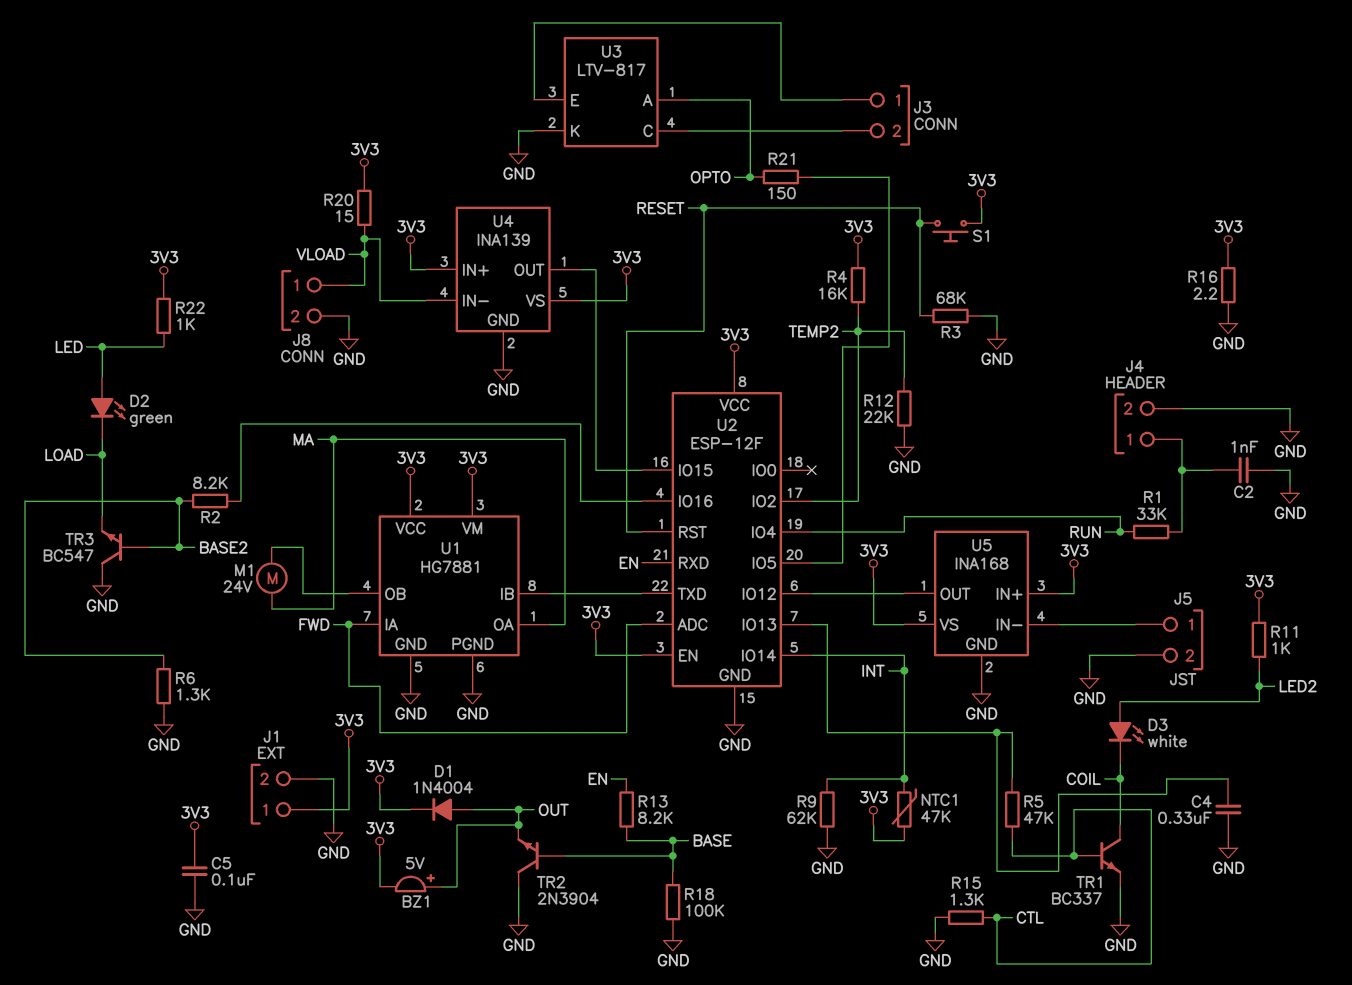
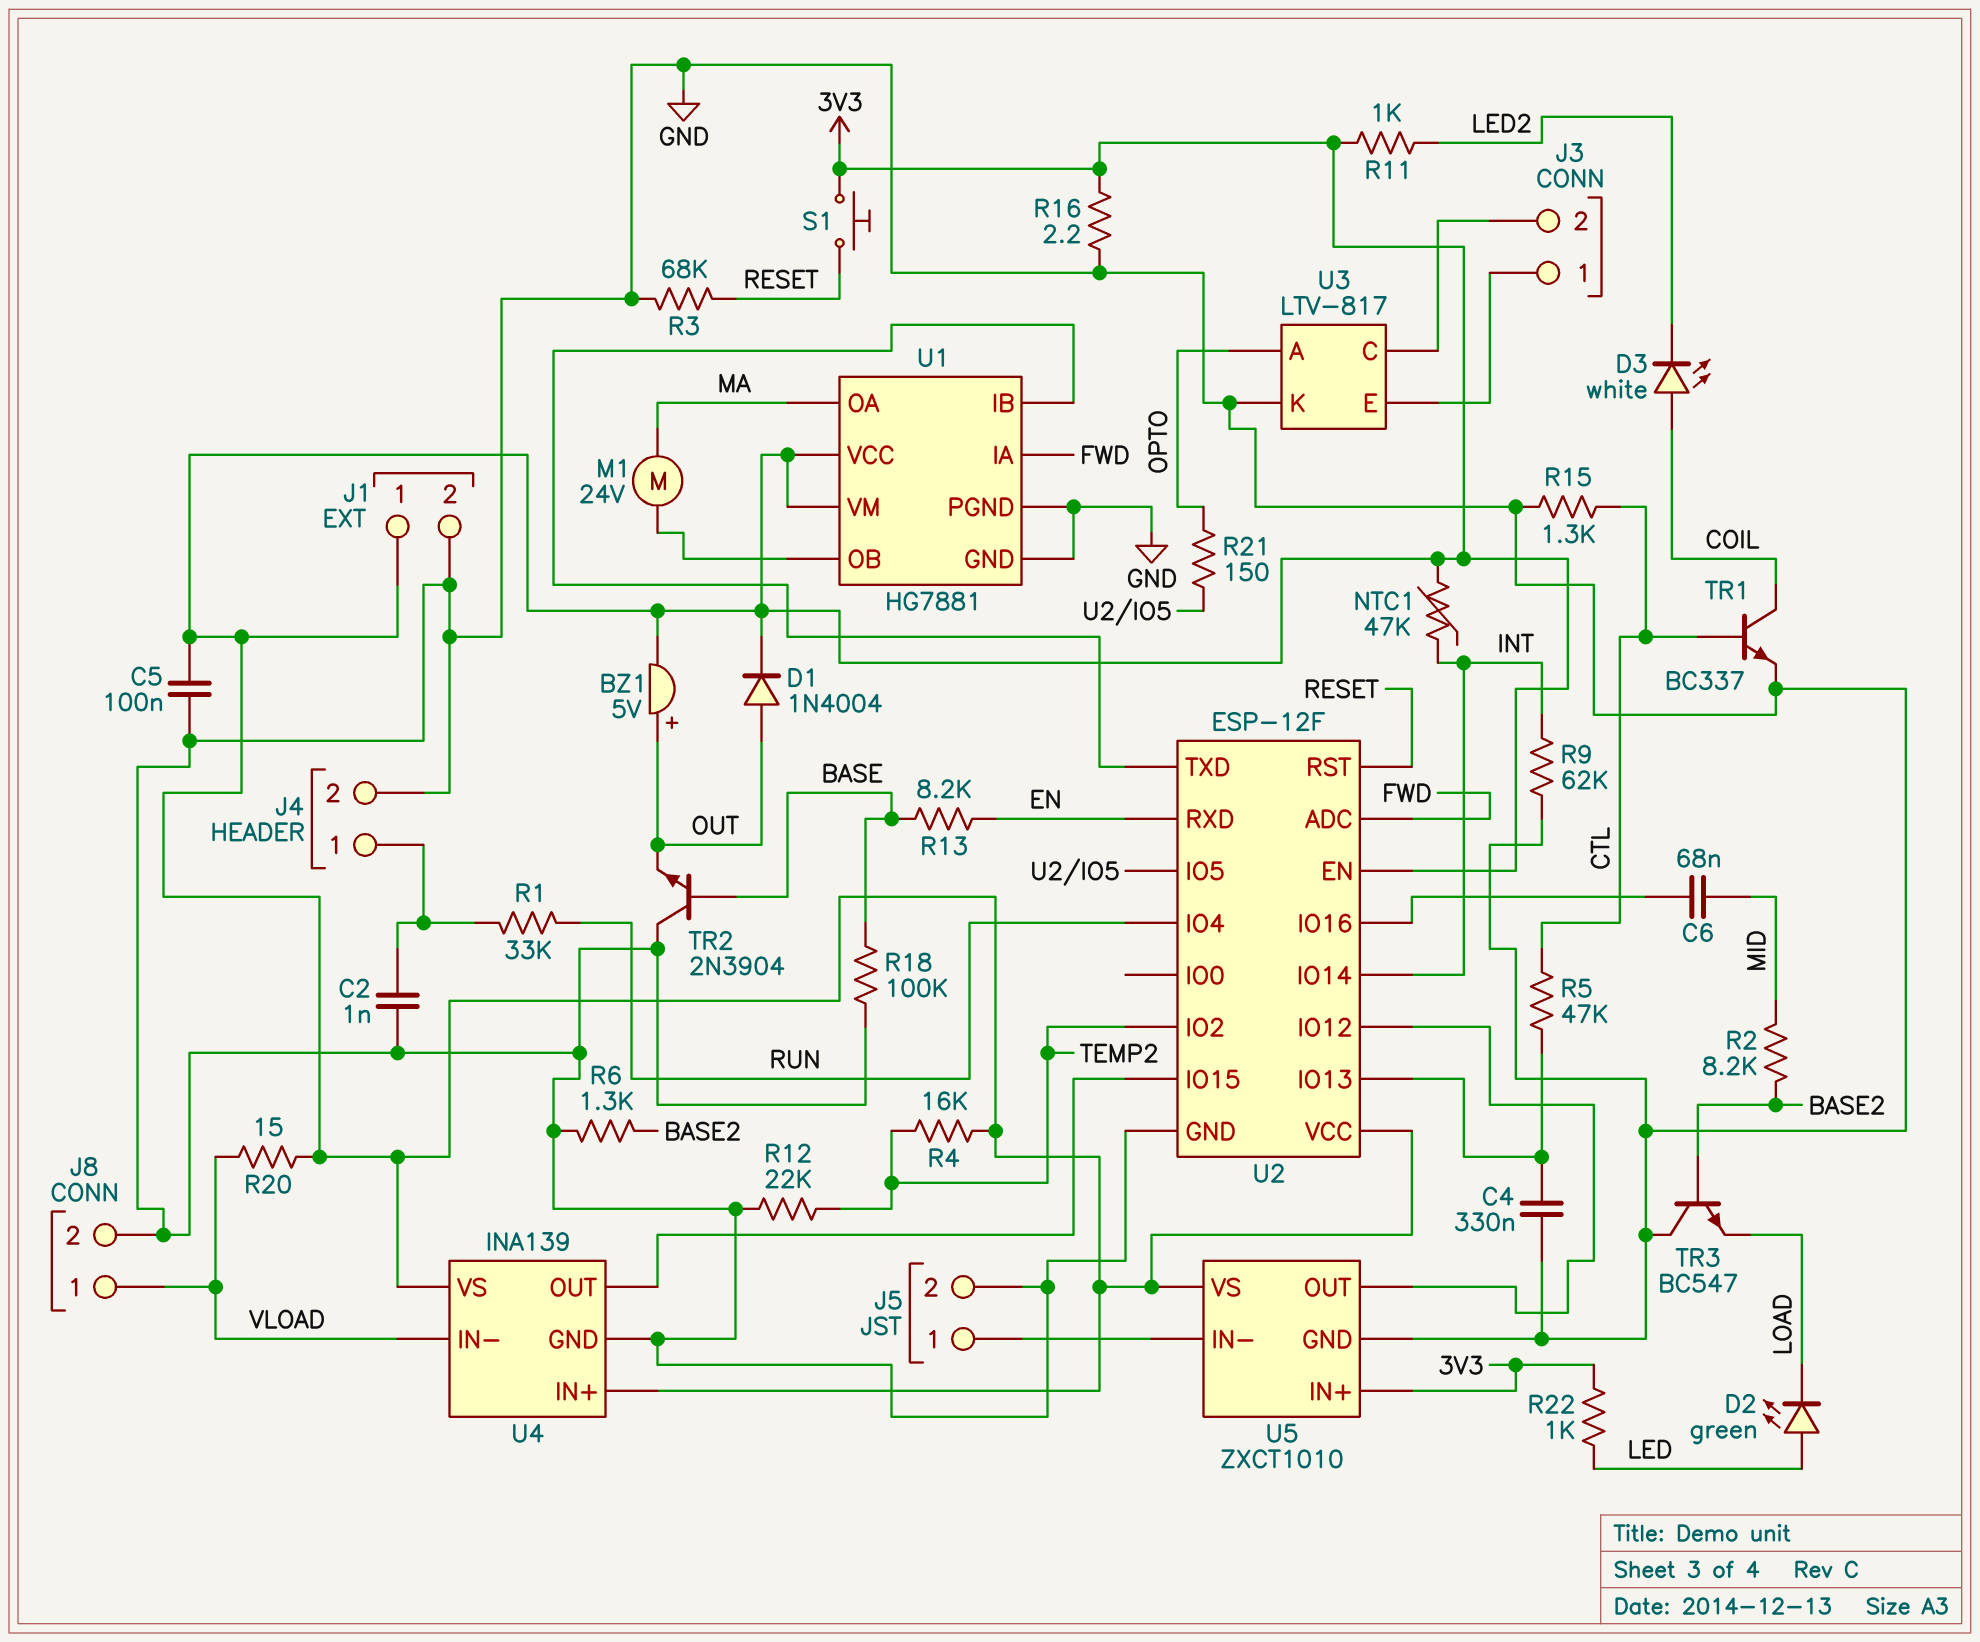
C6: none -> 68nF (MID, U2/IO16)
D3: LED white (A LED2, K COIL) -> LED white (A COIL, K LED2)
R2: 8.2k (BASE2, U2/IO16) -> 8.2k (BASE2, MID)
U5: INA168 -> ZXCT1010

